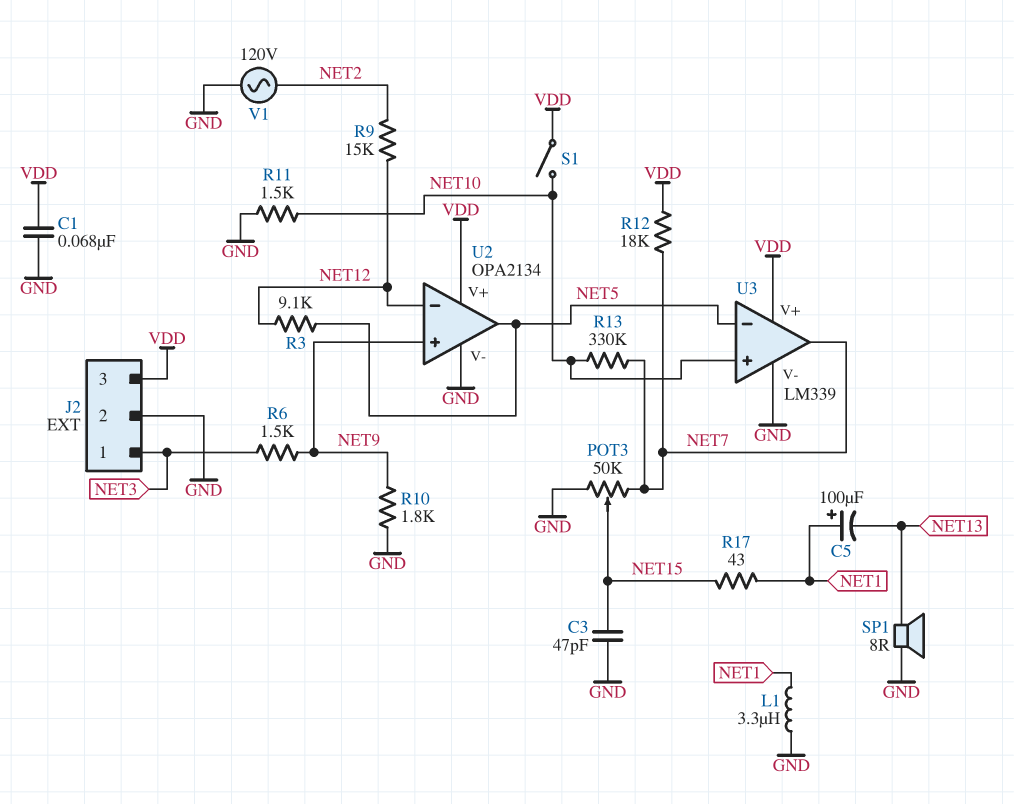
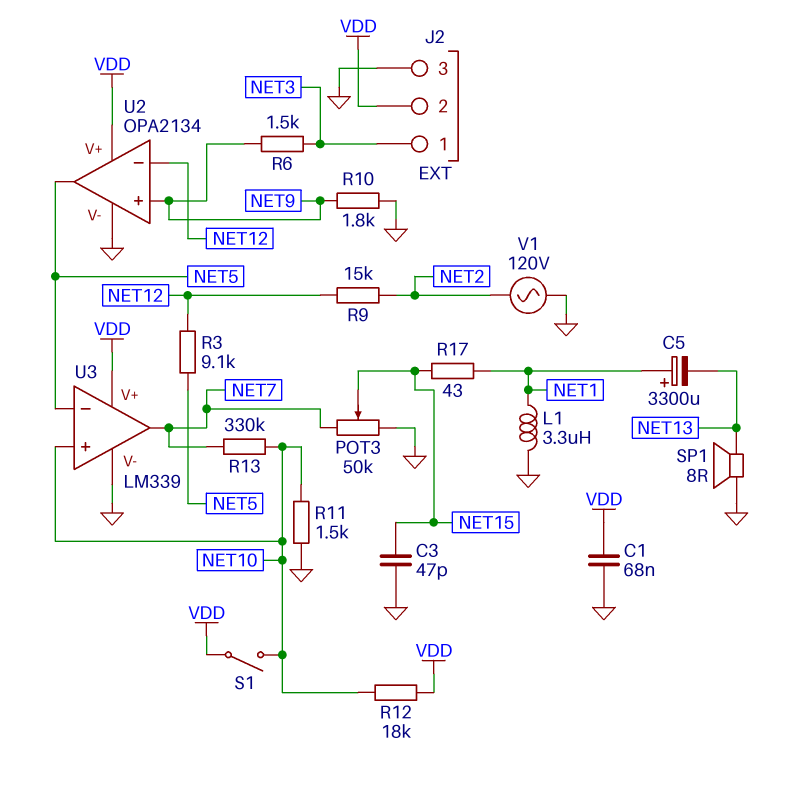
C5: 100uF (plus NET1, minus NET13) -> 3300uF (plus NET1, minus NET13)
J2 pin 2: GND -> VDD
J2 pin 3: VDD -> GND
R12: 18k (NET7, VDD) -> 18k (NET10, VDD)

